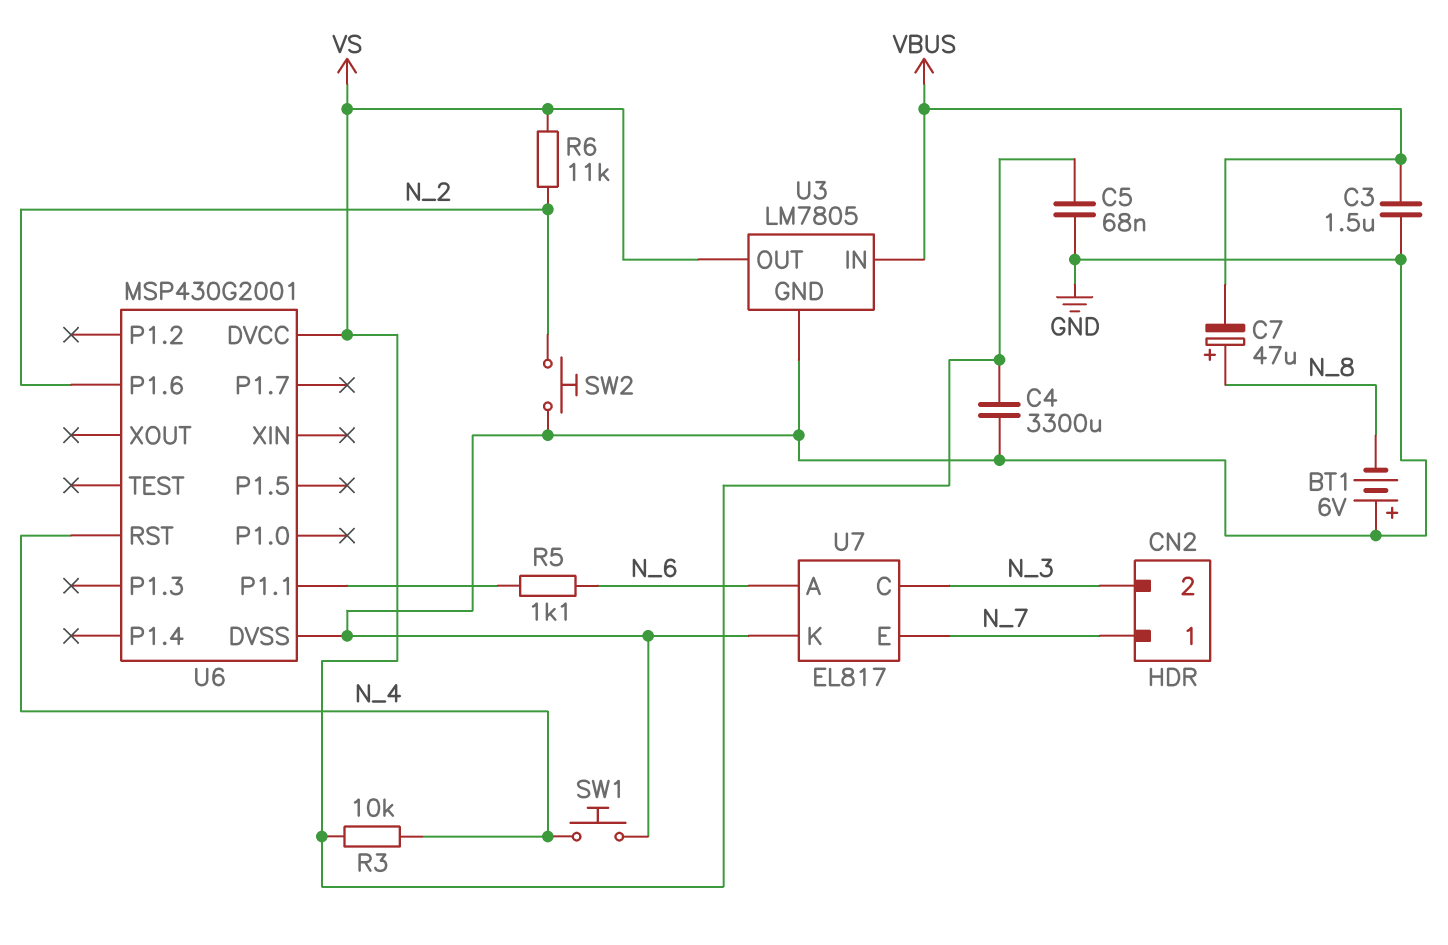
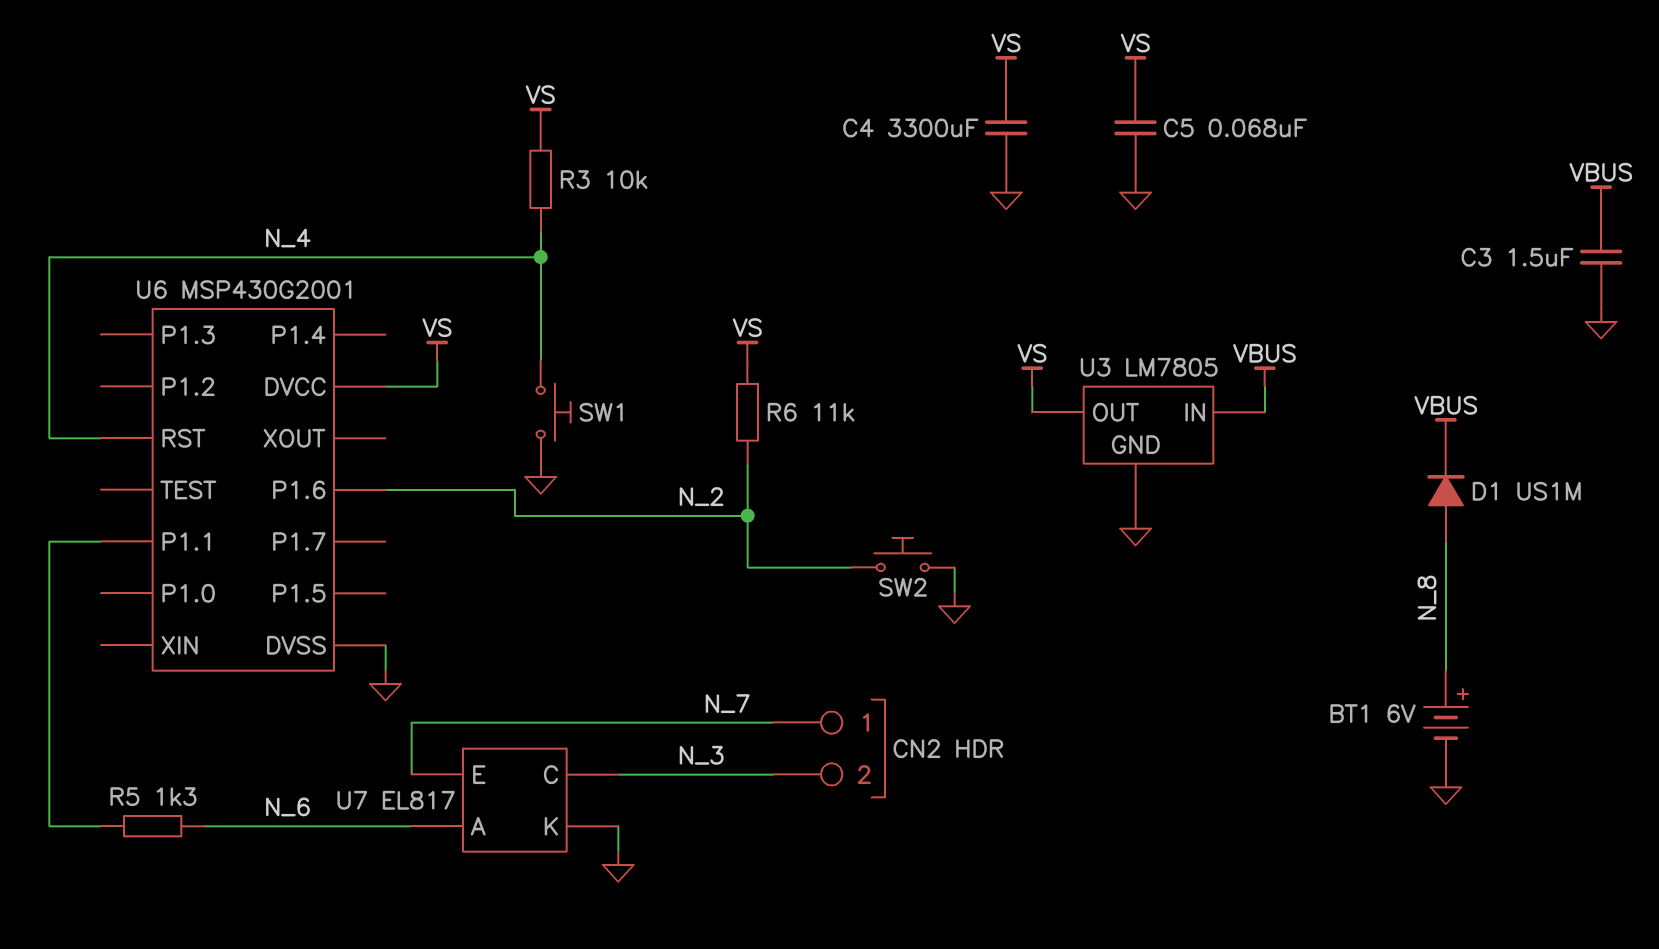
BT1: 6V (plus GND, minus N_8) -> 6V (plus N_8, minus GND)
C7: 47uF (plus N_8, minus VBUS) -> none
D1: none -> diode US1M (A N_8, K VBUS)
R5: 1.1k (N_6, U6/P1.1) -> 1.3k (N_6, U6/P1.1)

